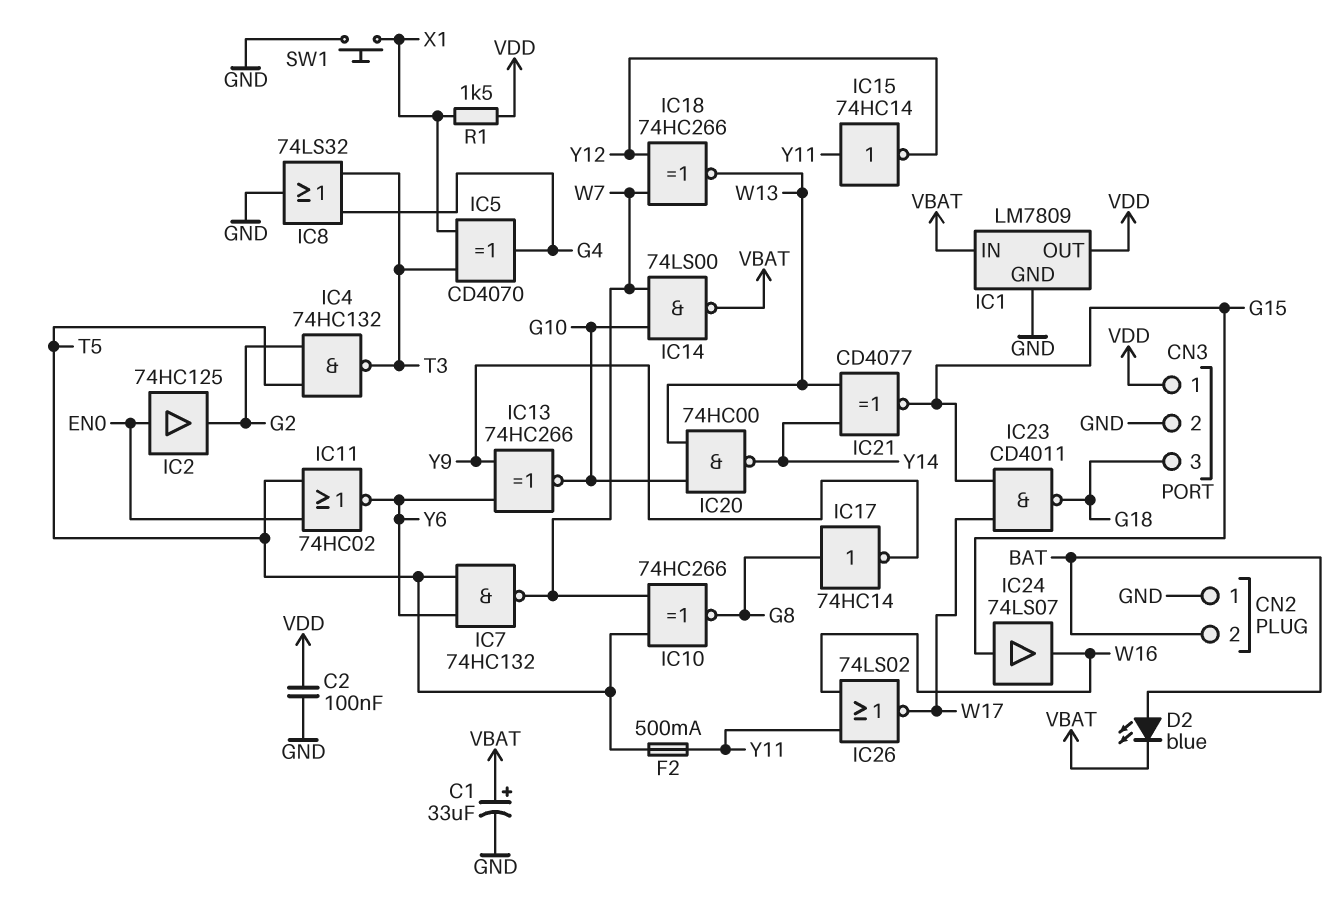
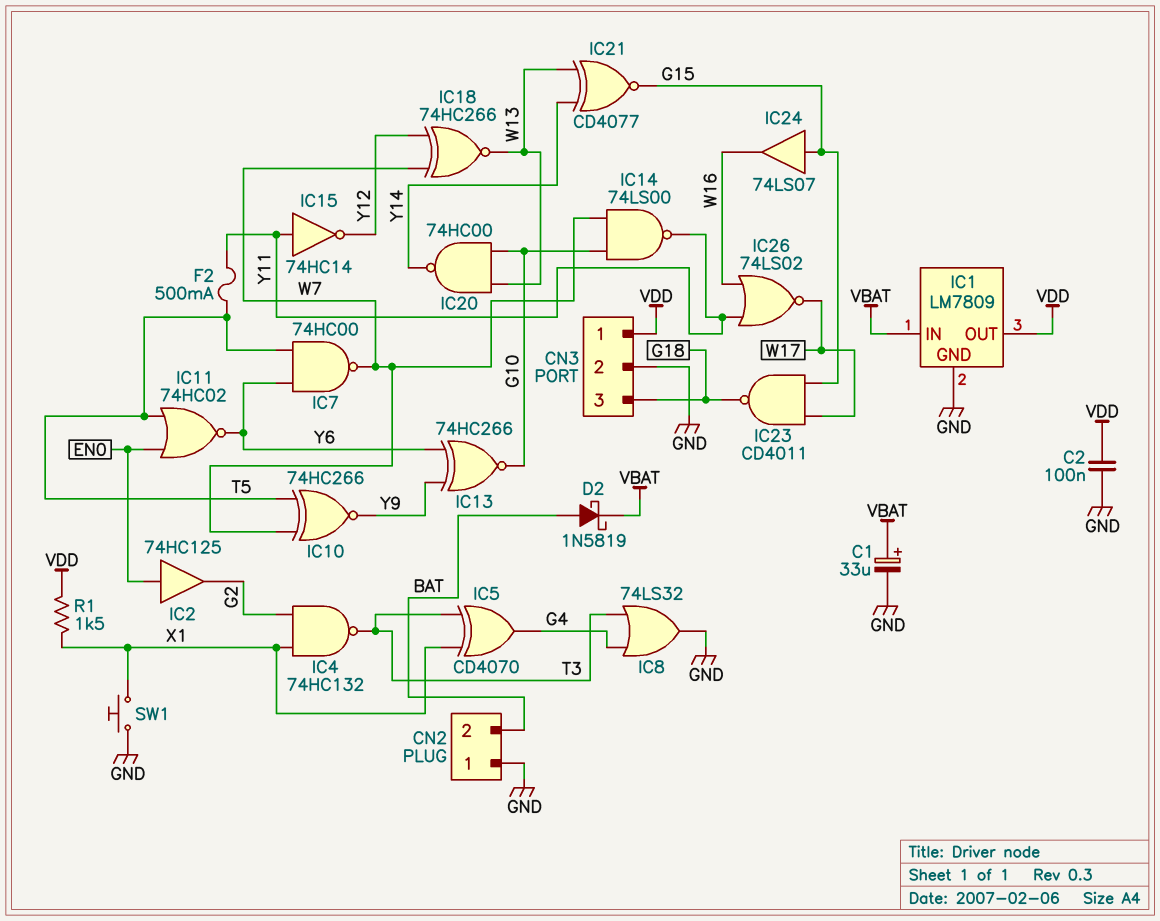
D2: LED blue (A BAT, K VBAT) -> schottky 1N5819 (A BAT, K VBAT)
IC4: NAND 74HC132 (in G2, in T5, out T3) -> NAND 74HC132 (in G2, in X1, out T3)
IC7: NAND 74HC132 (in T5, in Y6, out W7) -> NAND 74HC00 (in T5, in Y6, out W7)
IC10: XNOR 74HC266 (in T5, in W7, out G8) -> XNOR 74HC266 (in T5, in W7, out Y9)
IC14: NAND 74LS00 (in G10, in W7, out VBAT) -> NAND 74LS00 (in G10, in W7, out Y11)
IC17: NOT 74HC14 (in G8, out Y9) -> none

